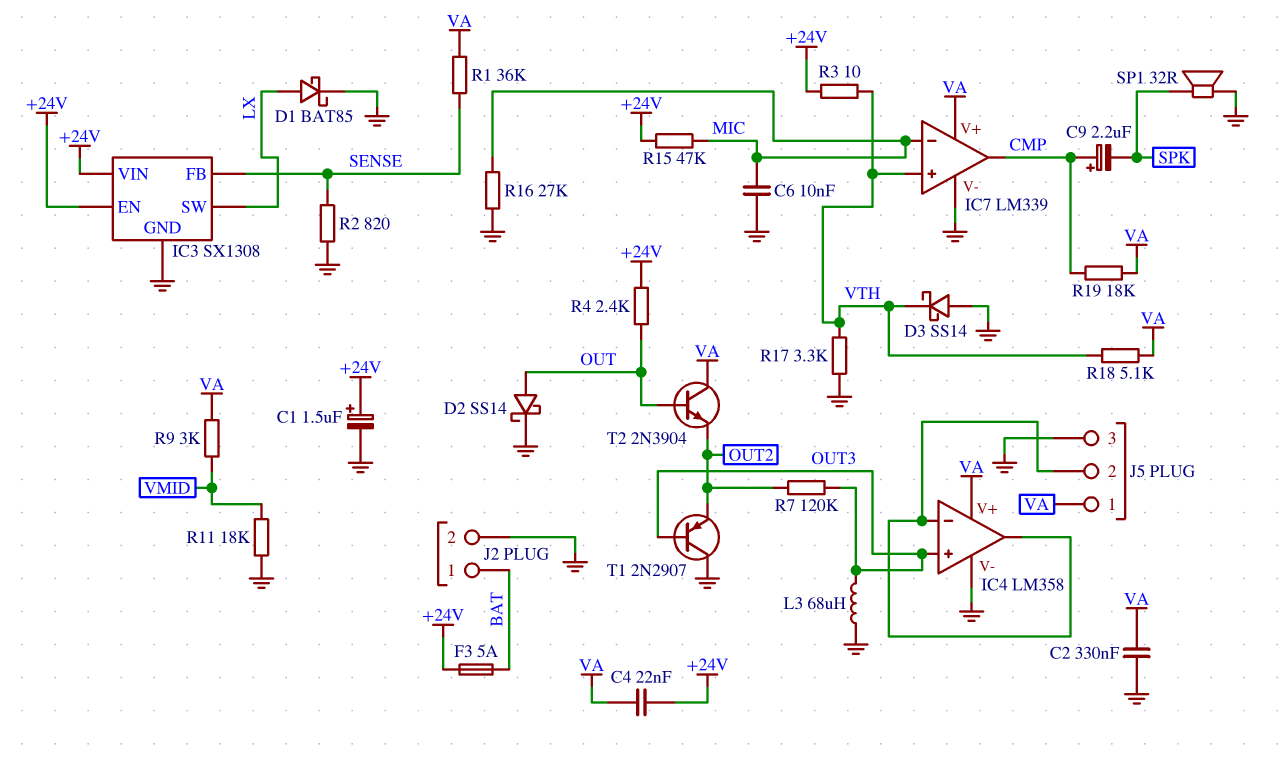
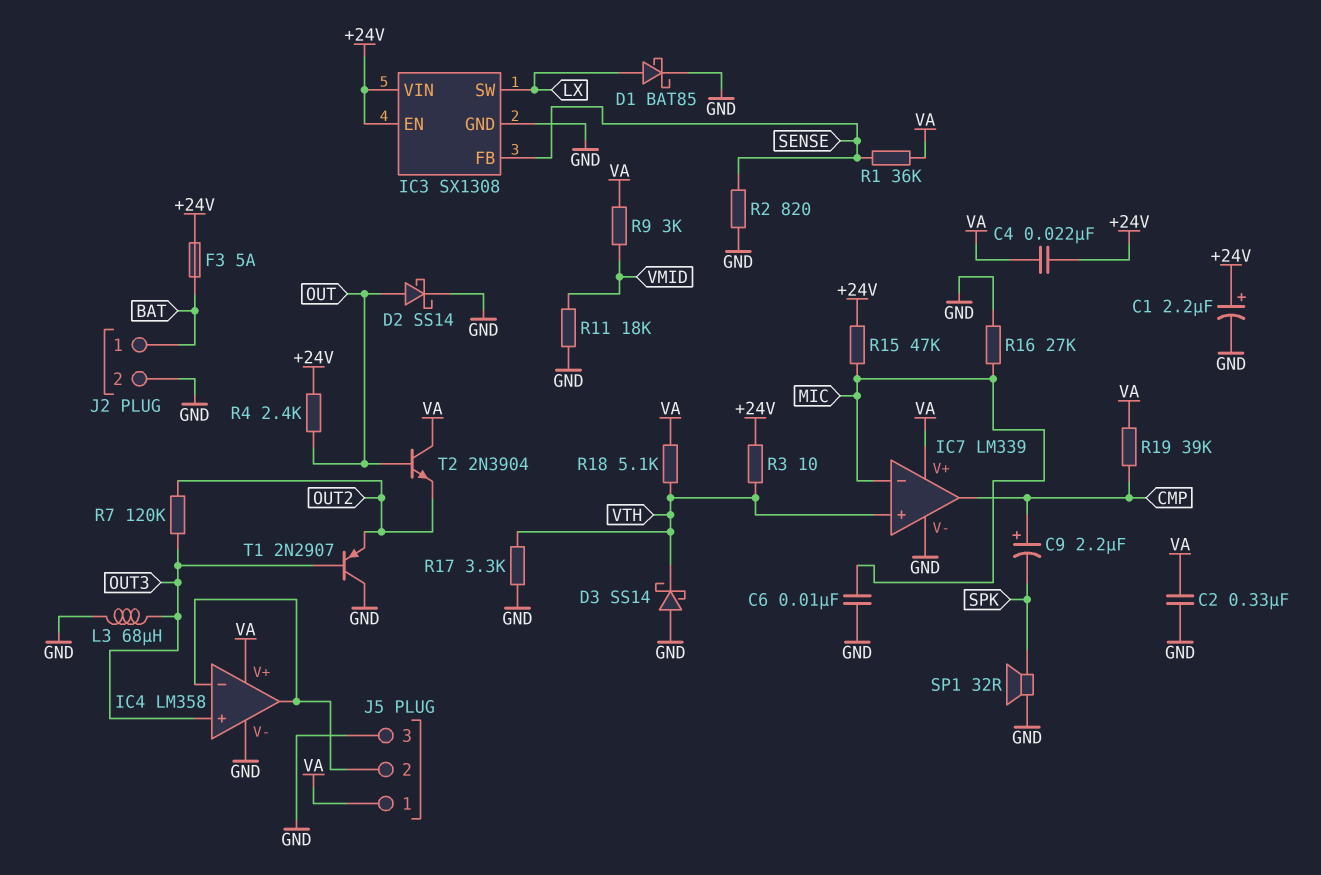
C1: 1.5uF (plus +24V, minus GND) -> 2.2uF (plus +24V, minus GND)
R19: 18k (CMP, VA) -> 39k (CMP, VA)

